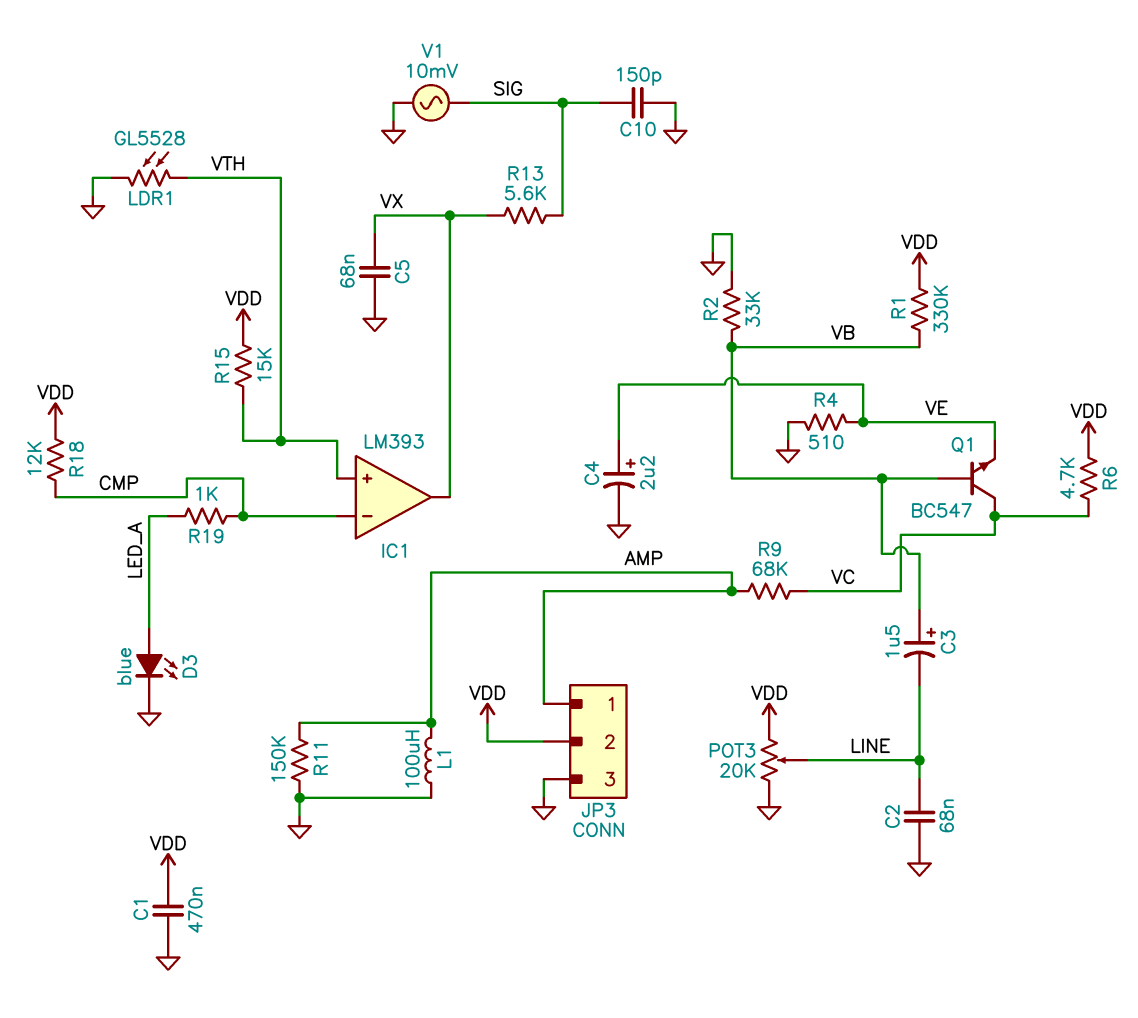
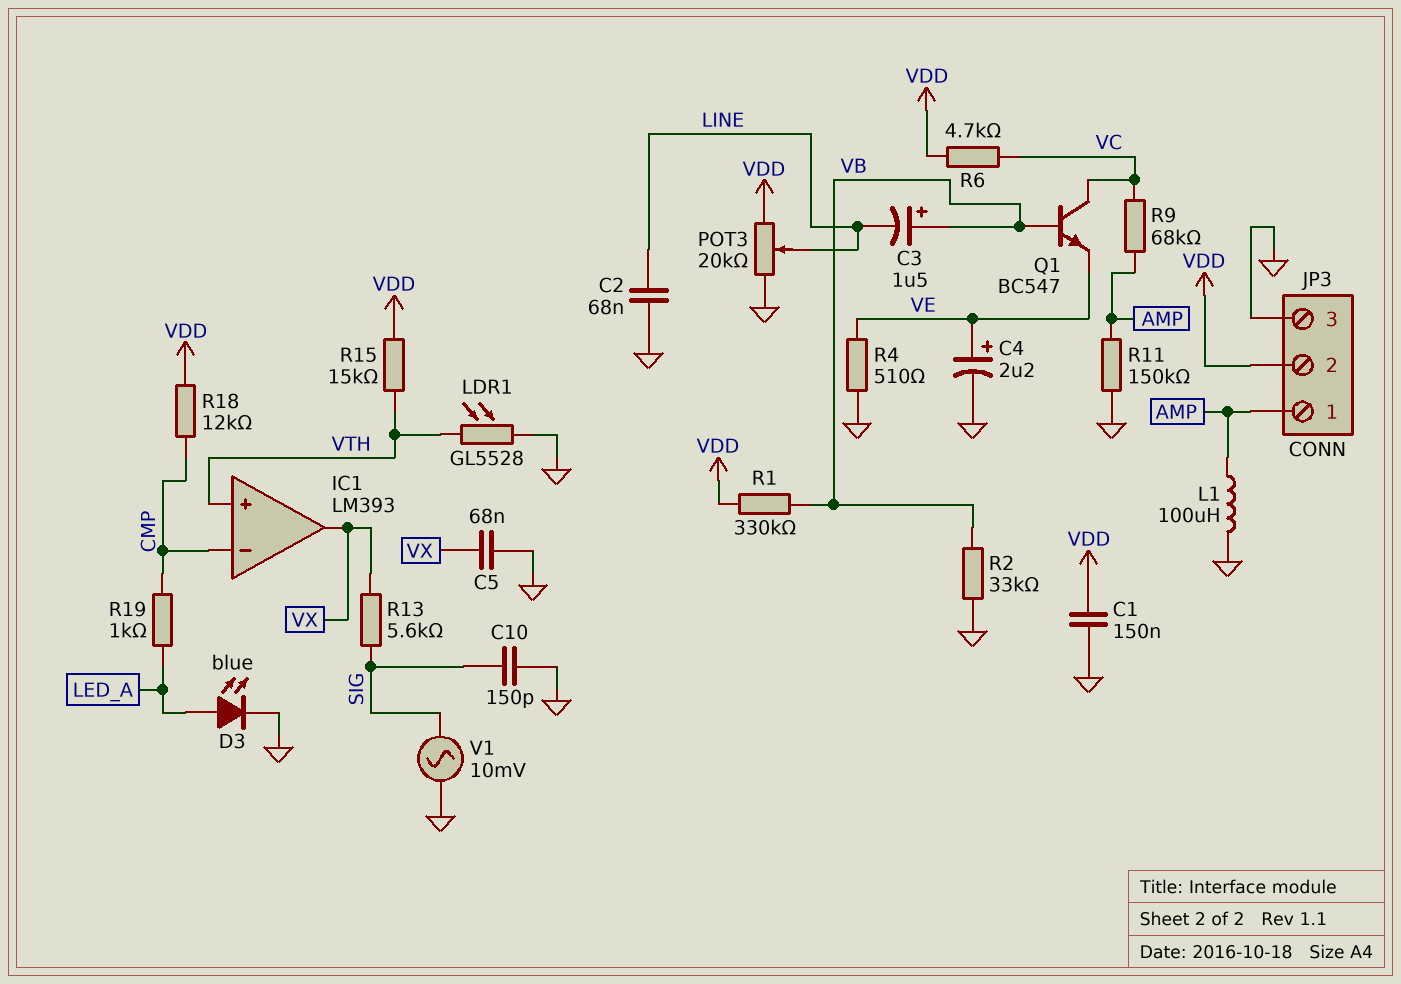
C1: 470nF (GND, VDD) -> 150nF (GND, VDD)

